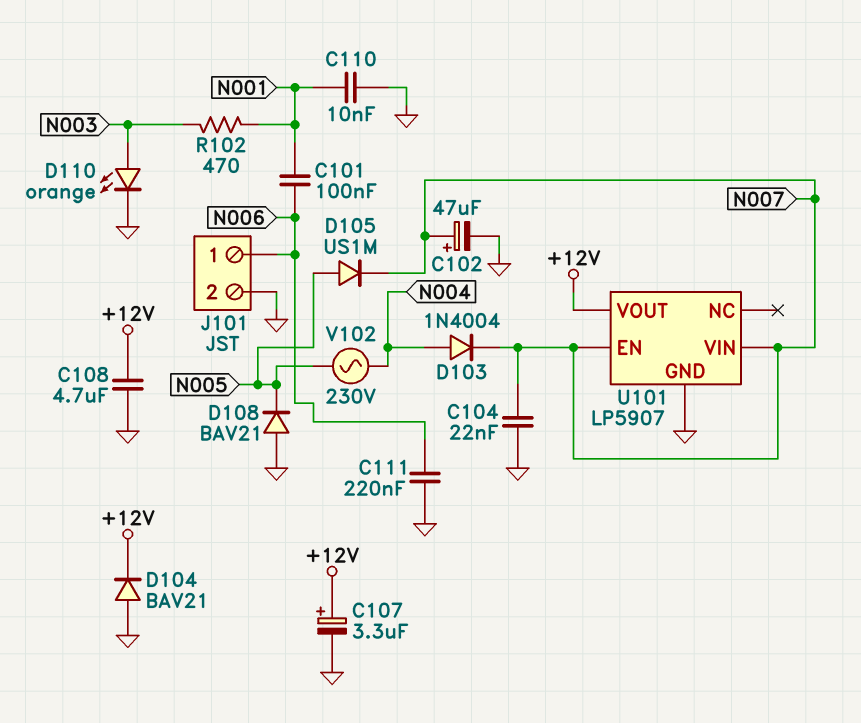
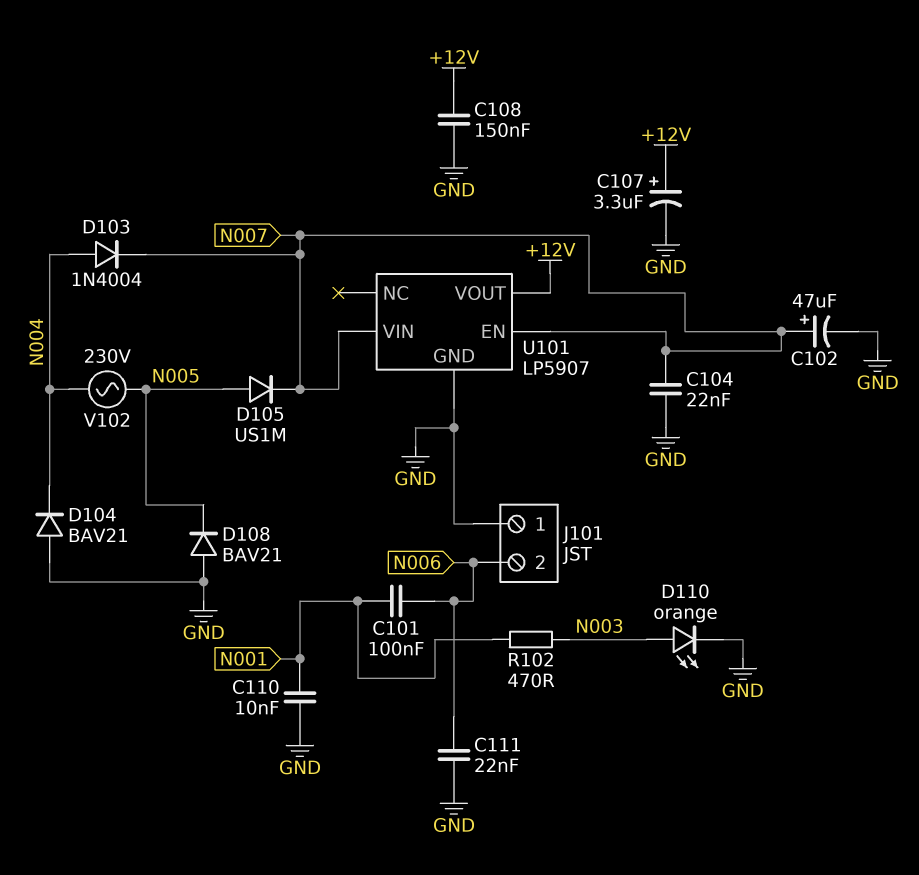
C108: 4.7uF (+12V, GND) -> 150nF (+12V, GND)
C111: 220nF (GND, N006) -> 22nF (GND, N006)
D104: diode BAV21 (A GND, K +12V) -> diode BAV21 (A GND, K N004)
J101 pin 1: N006 -> GND
J101 pin 2: GND -> N006

